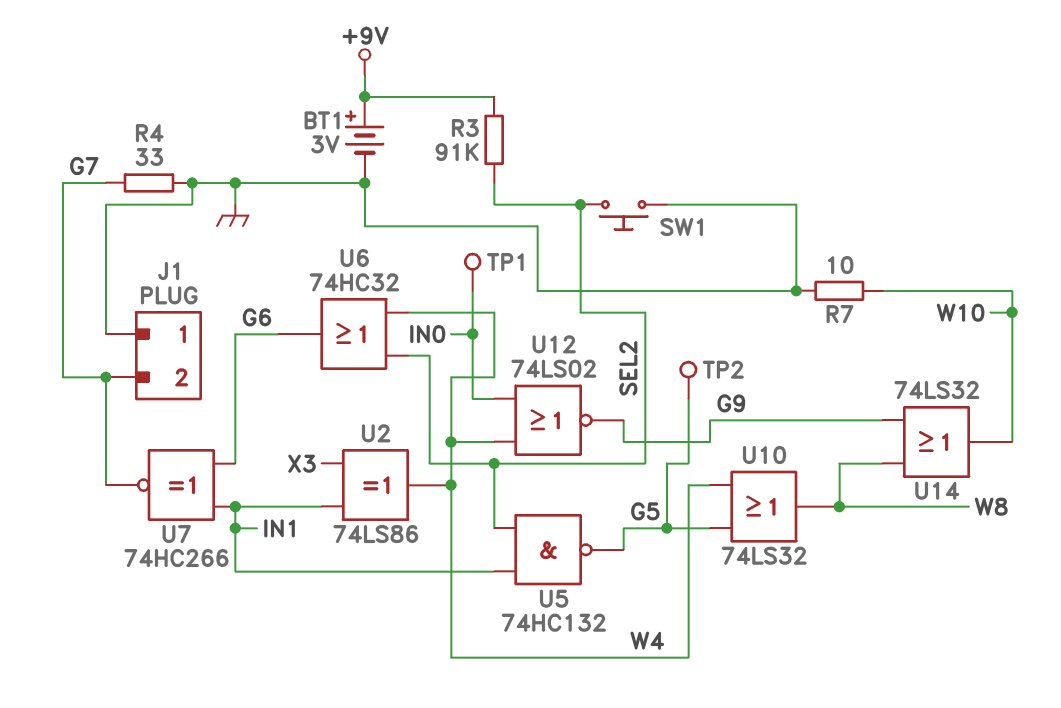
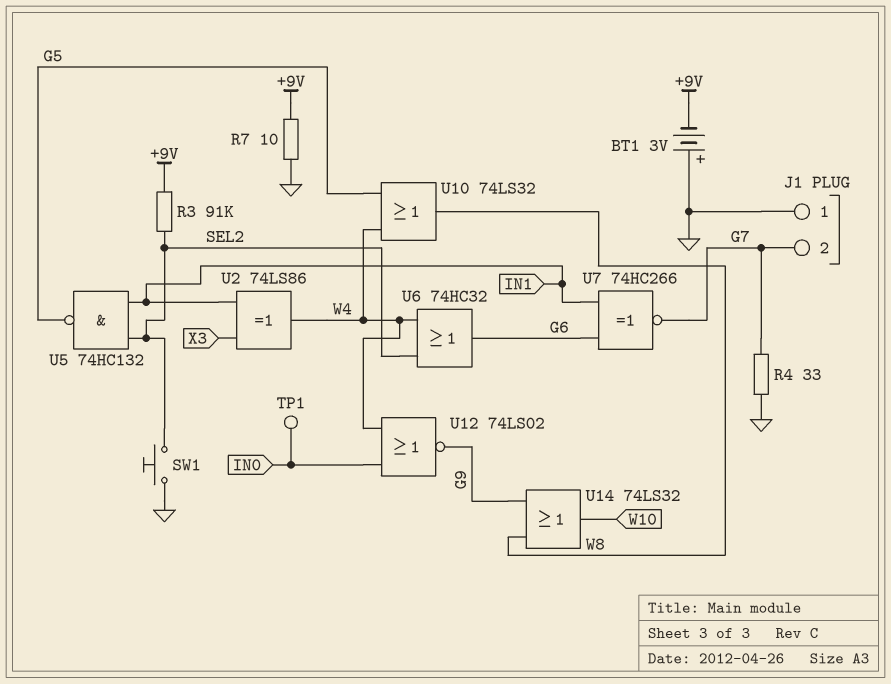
BT1: 3V (plus +9V, minus GND) -> 3V (plus GND, minus +9V)
R7: 10 (GND, W10) -> 10 (+9V, GND)
TP2: test point (G5) -> none

